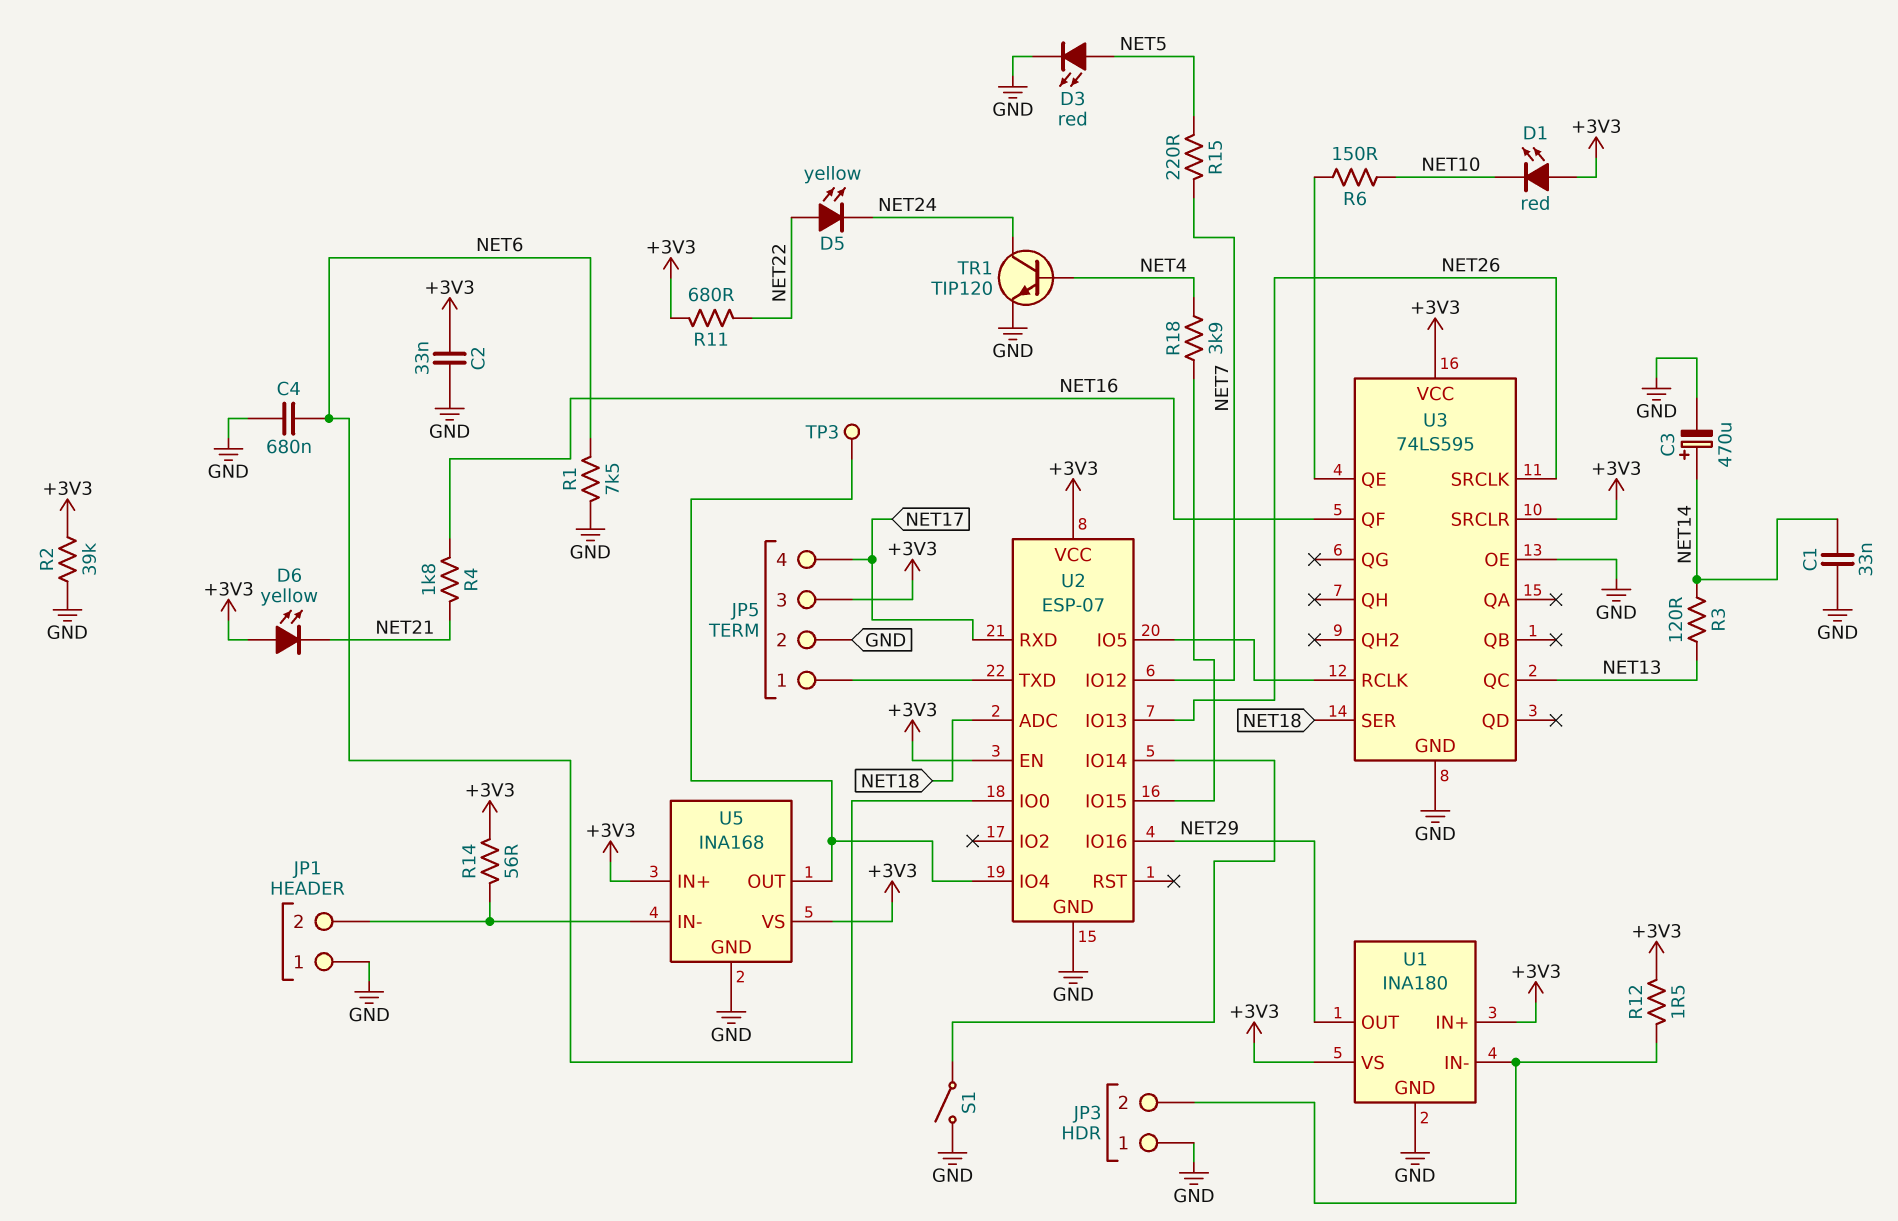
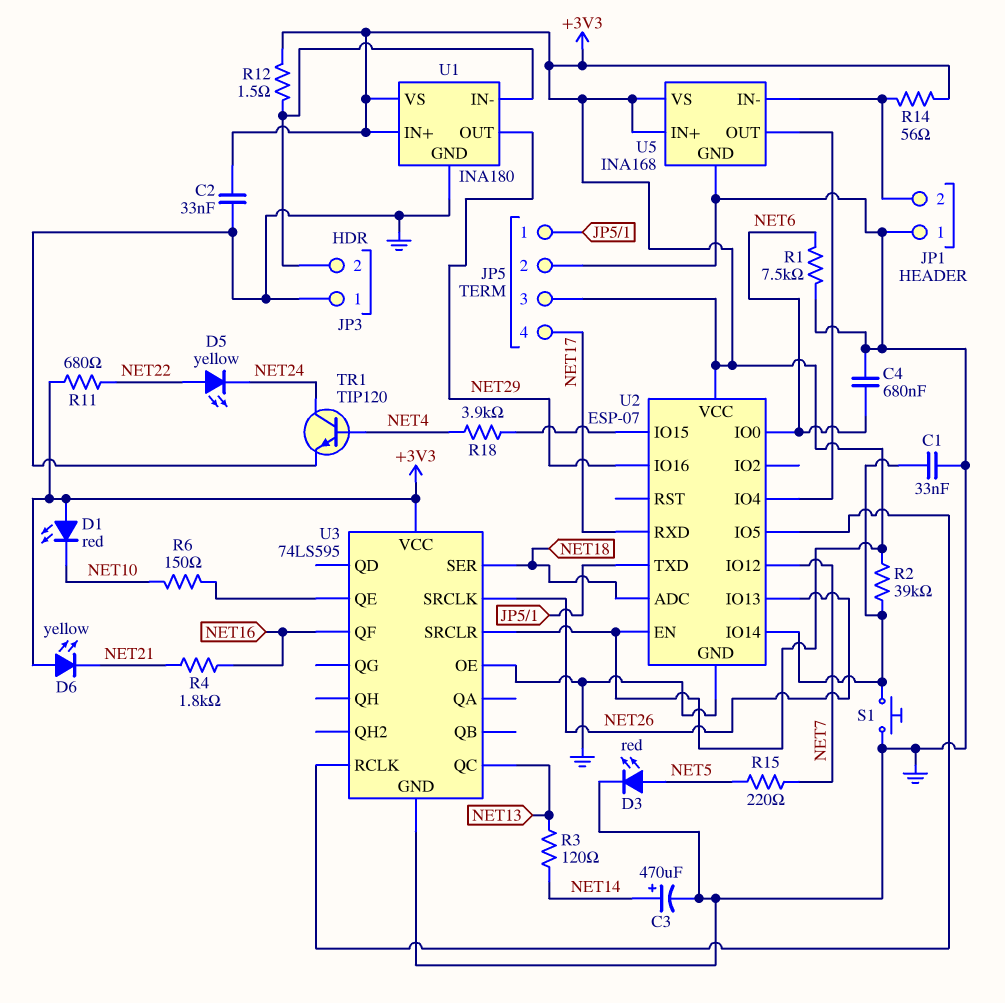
C1: 33nF (GND, NET14) -> 33nF (GND, U2/IO14)
R2: 39k (+3V3, GND) -> 39k (+3V3, U2/IO14)
S1: switch (GND, U2/IO14) -> button (GND, U2/IO14)
TP3: test point (U2/IO4) -> none

